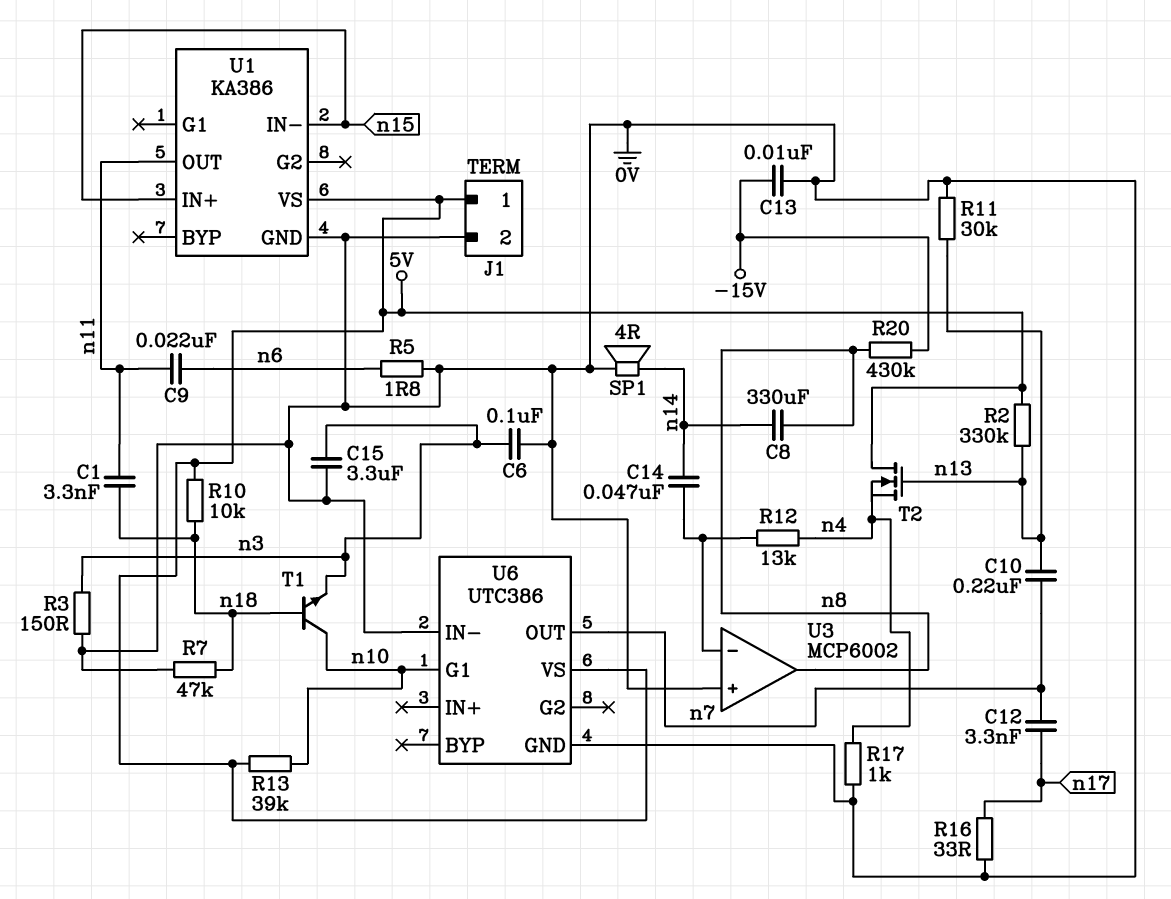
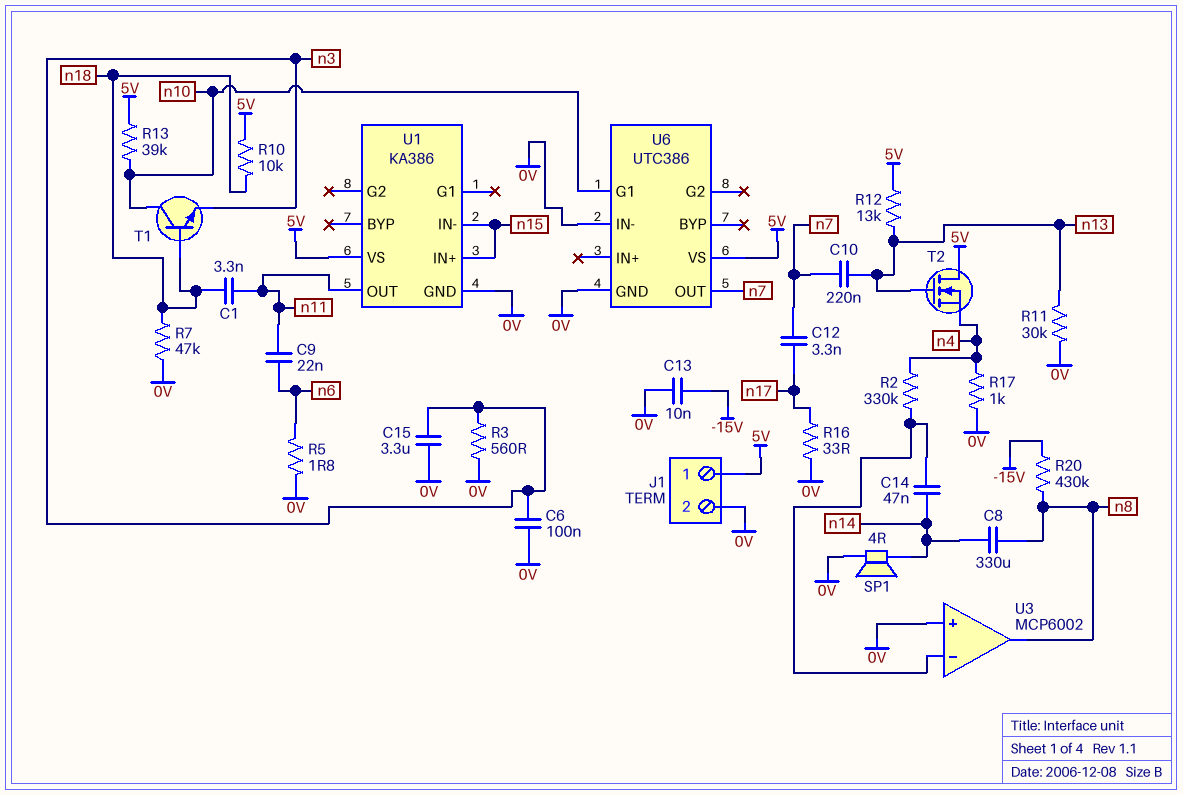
R2: 330k (5V, n13) -> 330k (U3/in-, n4)
R3: 150 (0V, n3) -> 560 (0V, n3)
R12: 13k (U3/in-, n4) -> 13k (5V, n13)

